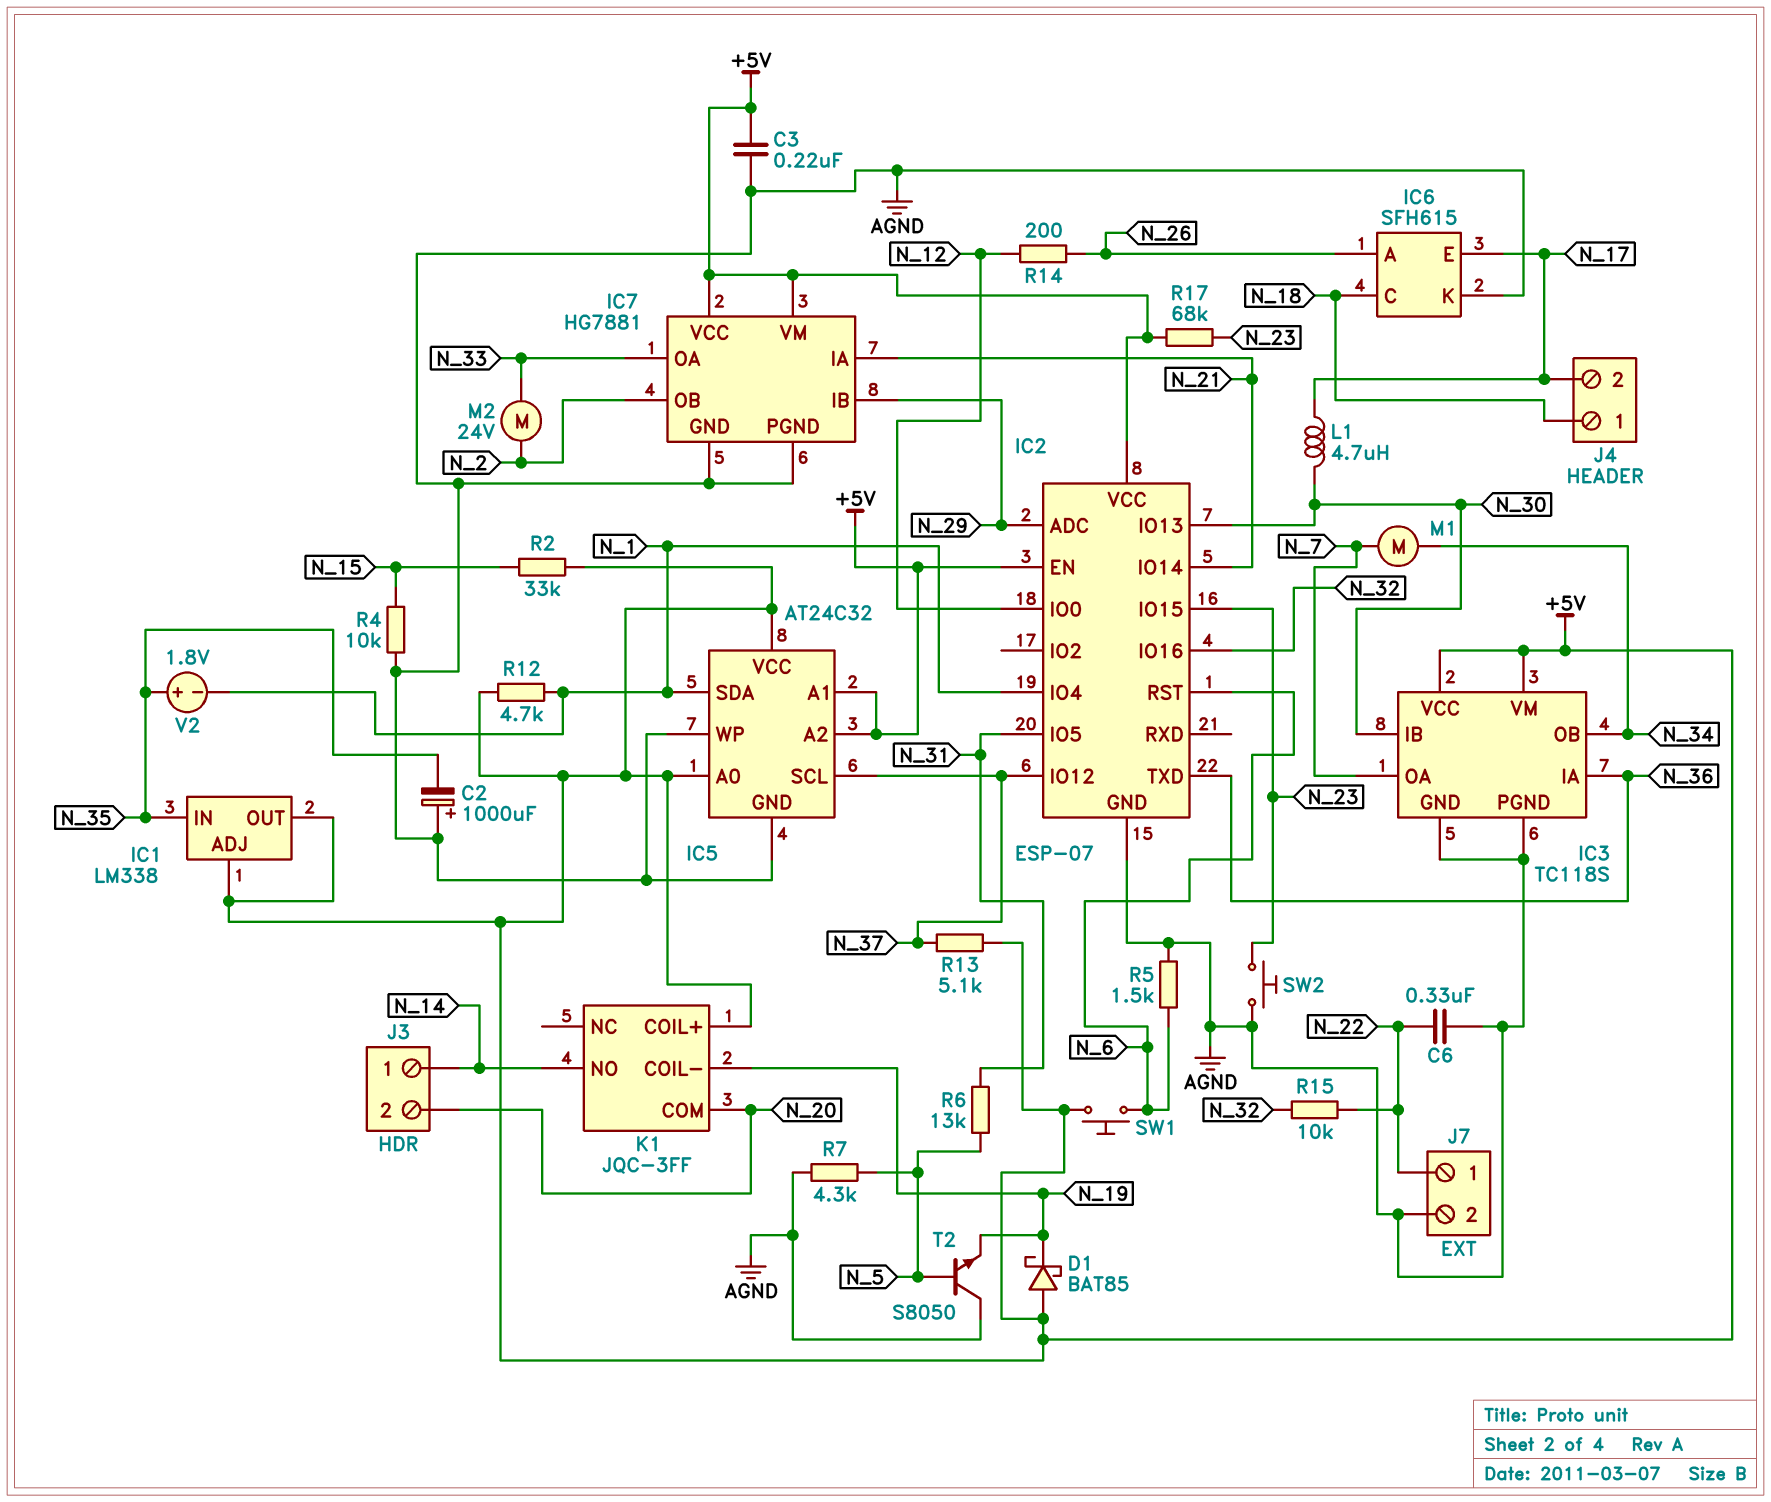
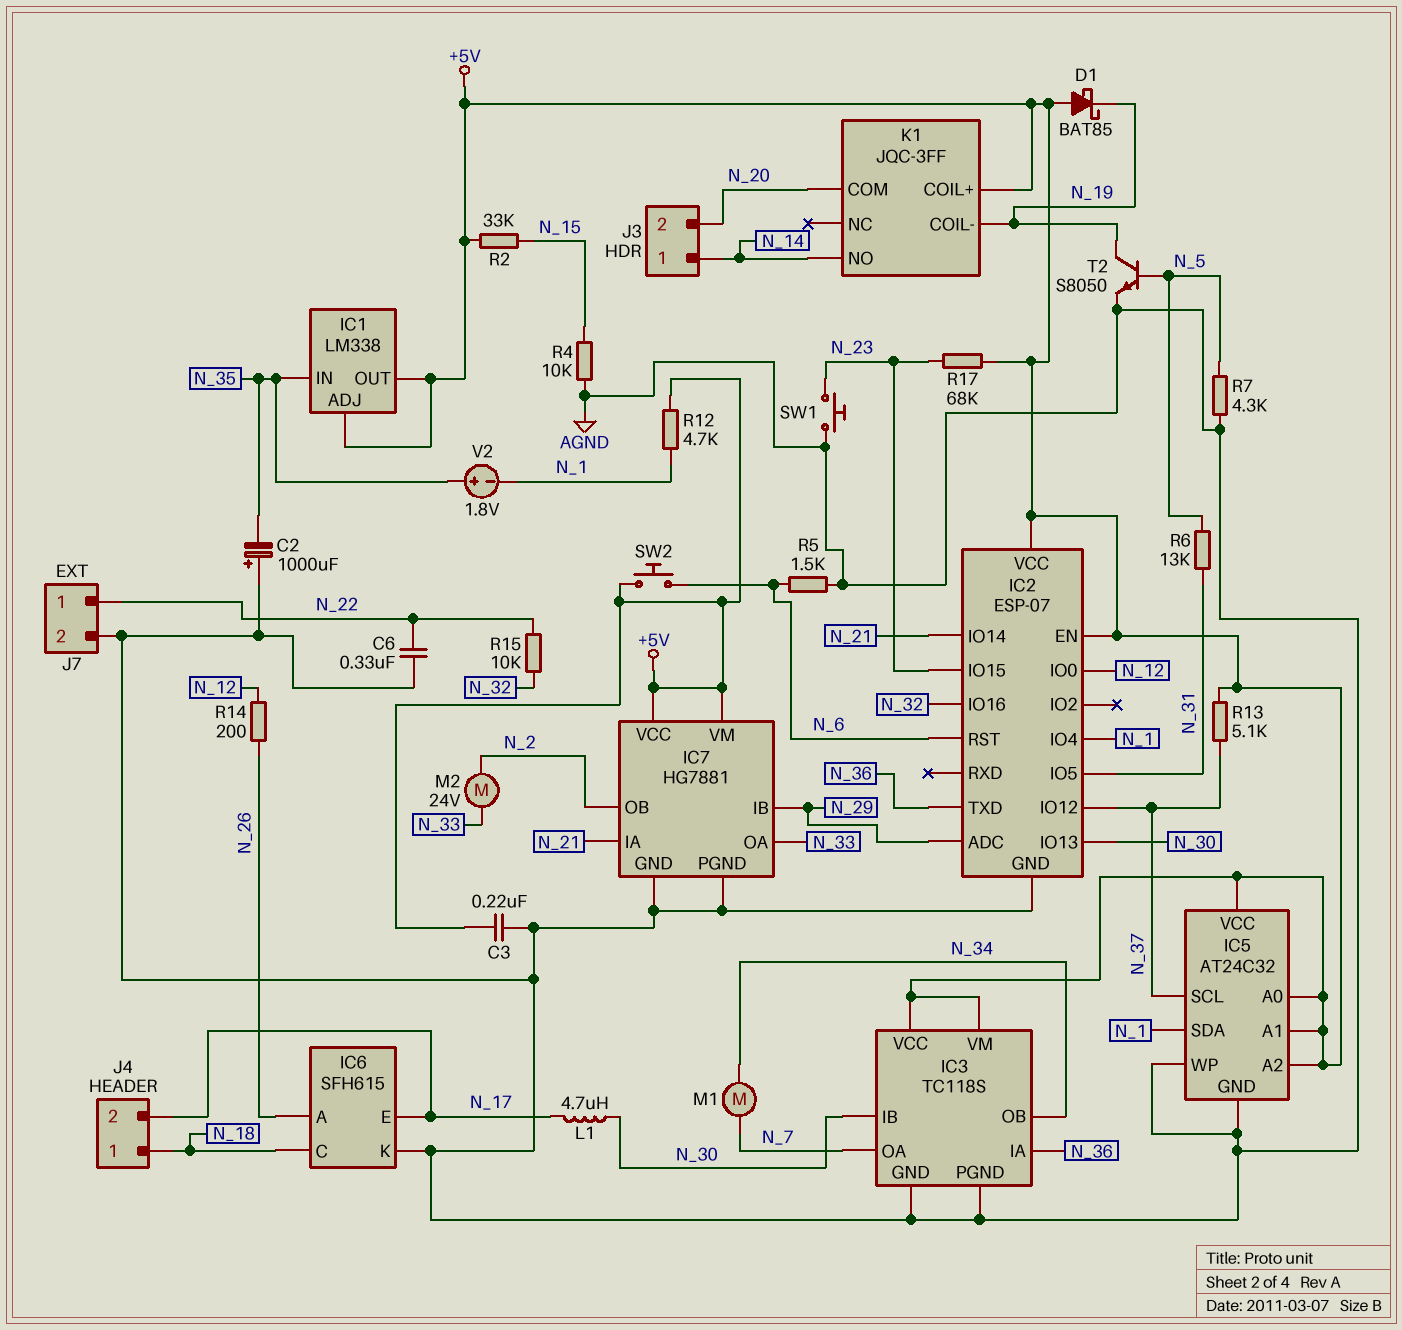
SW1: button (+5V, N_6) -> button (AGND, N_23)
SW2: button (AGND, N_23) -> button (+5V, N_6)
T2: NPN S8050 (B N_5, C AGND, E N_19) -> NPN S8050 (B N_5, C N_19, E AGND)

